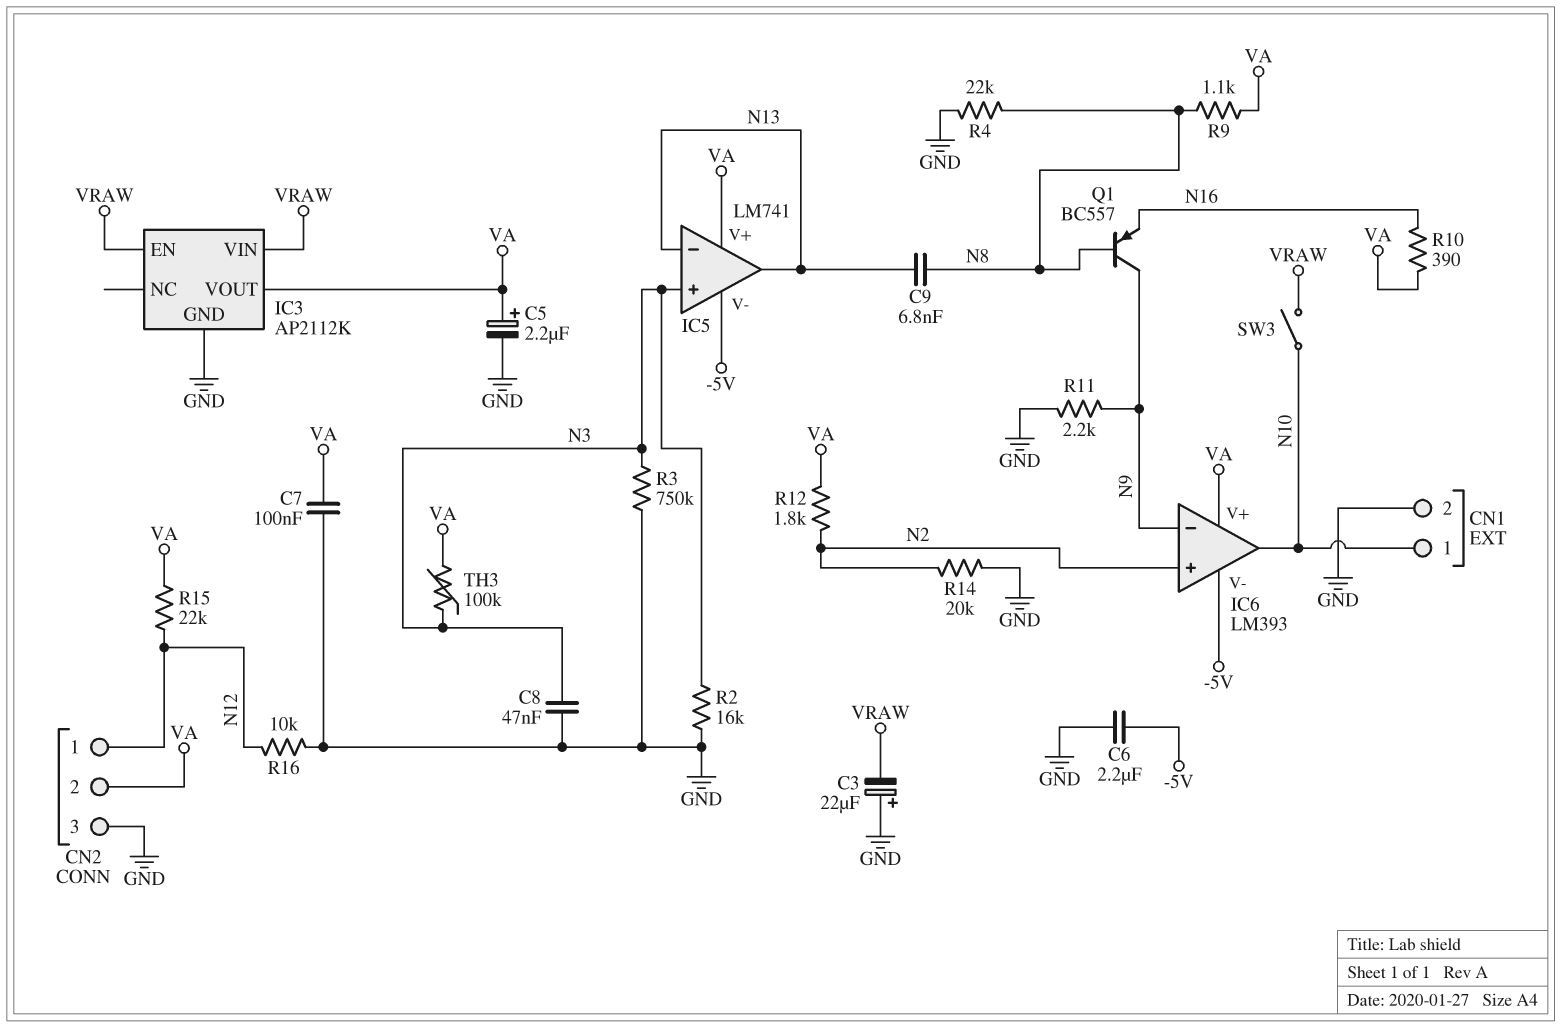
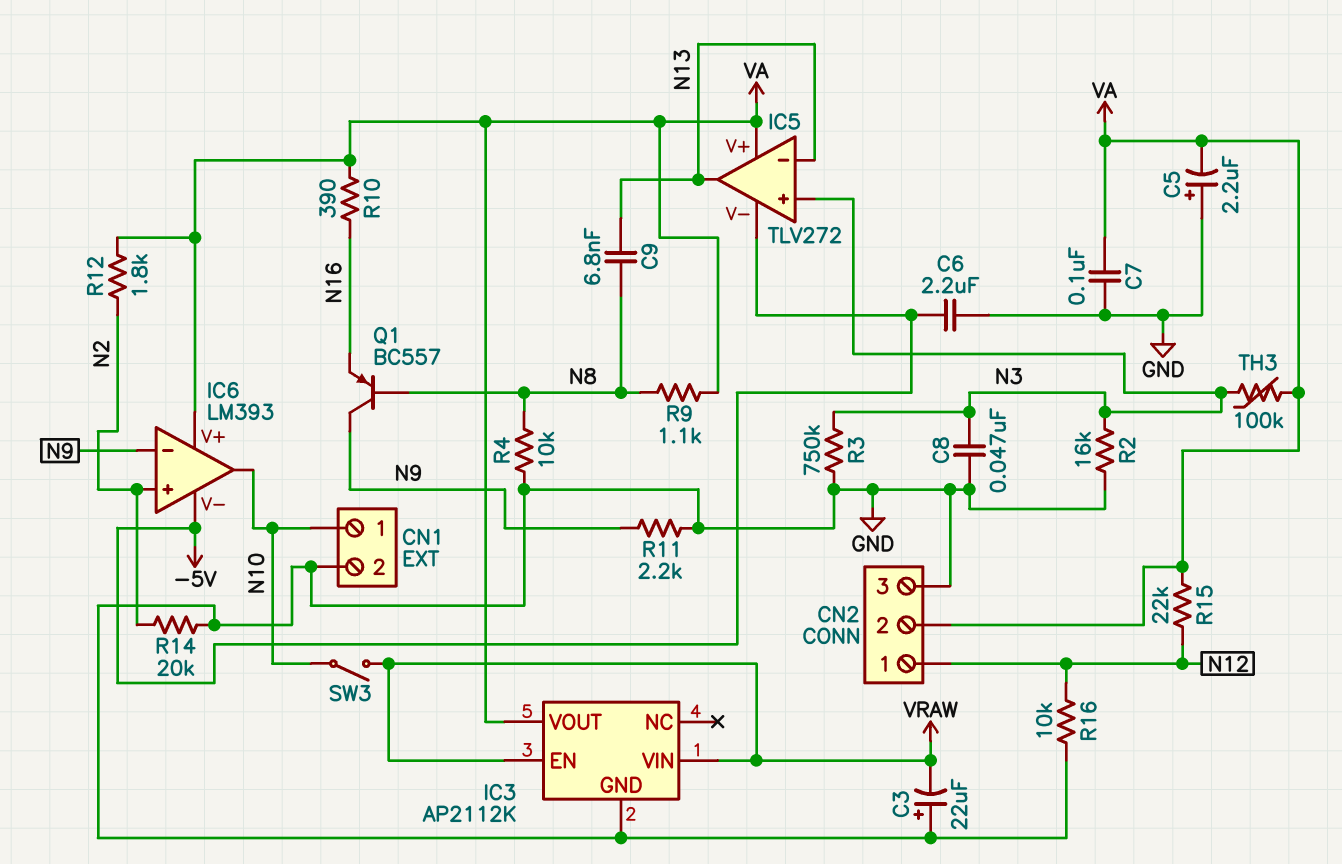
C5: 2.2uF (plus VA, minus GND) -> 2.2uF (plus GND, minus VA)
IC5: LM741 -> TLV272
R4: 22k (GND, N8) -> 10k (GND, N8)

